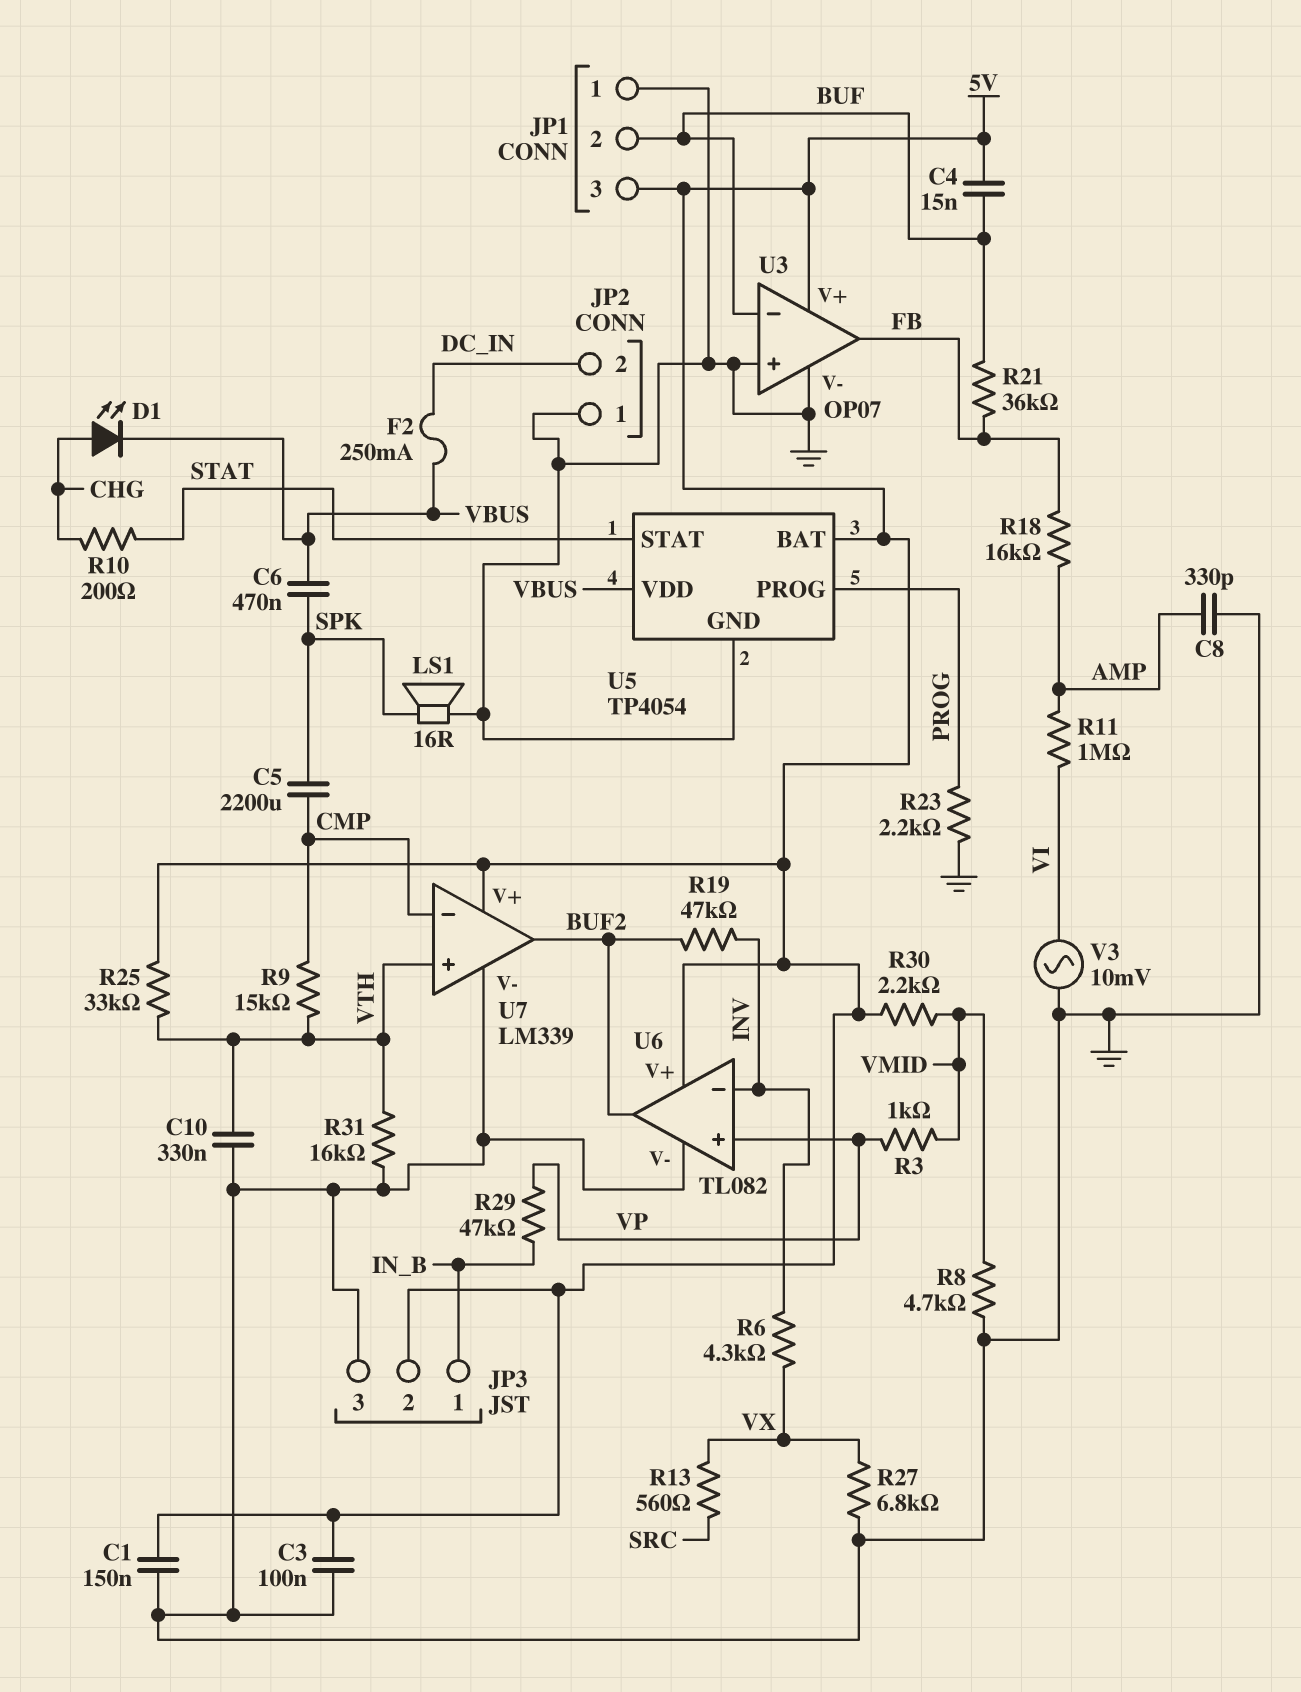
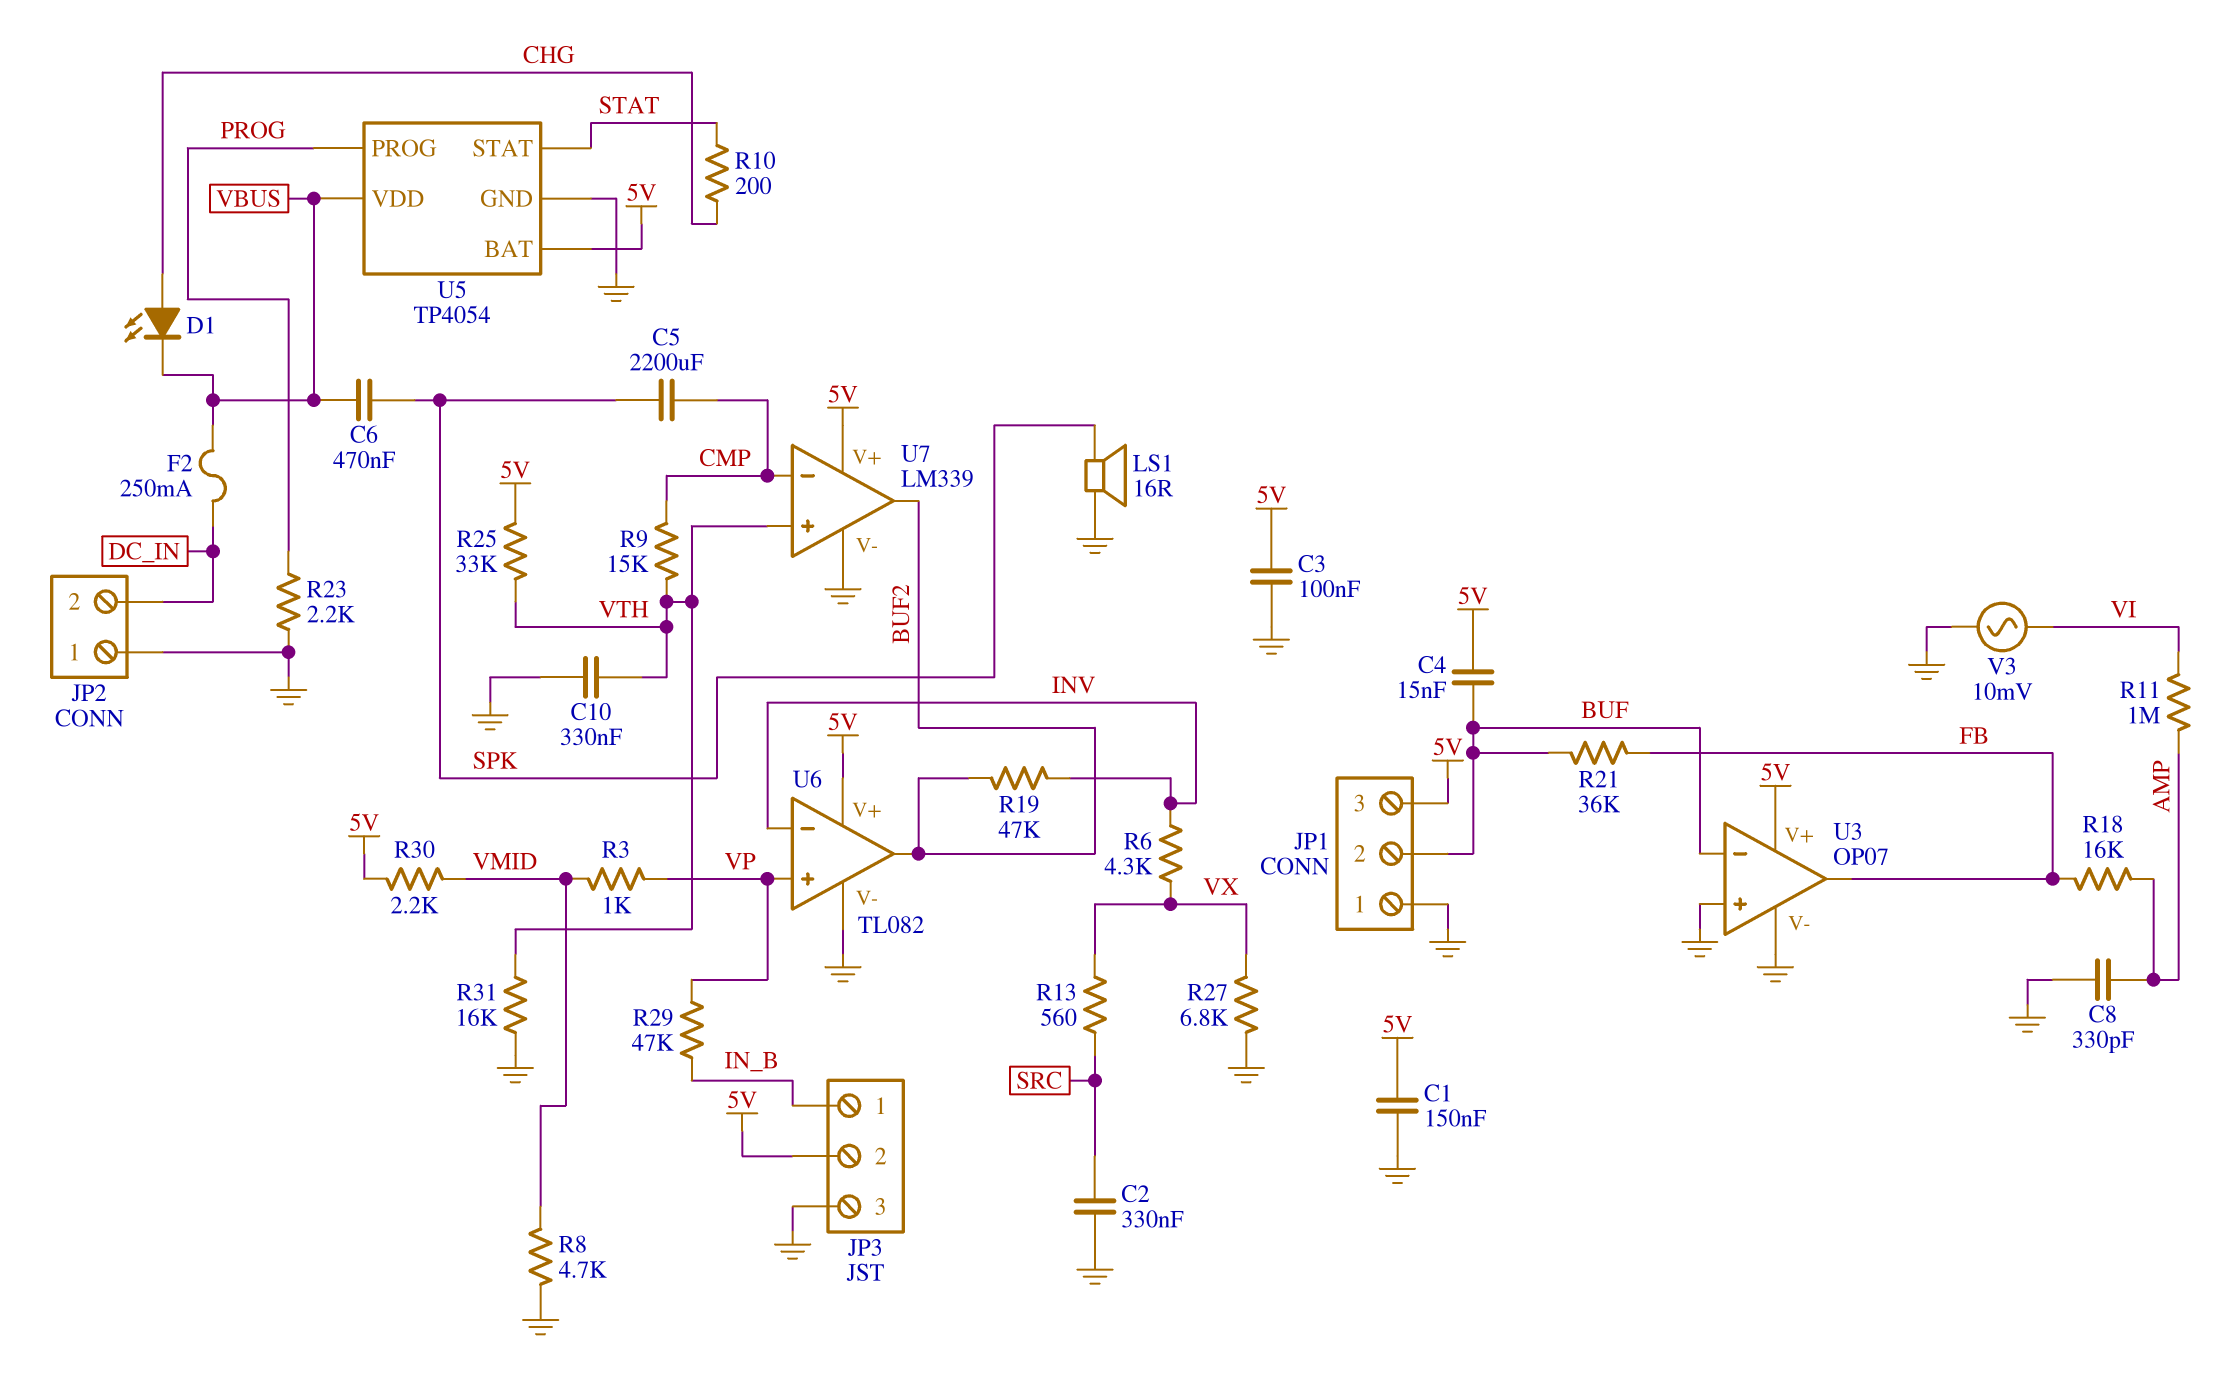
C2: none -> 330nF (GND, SRC)

